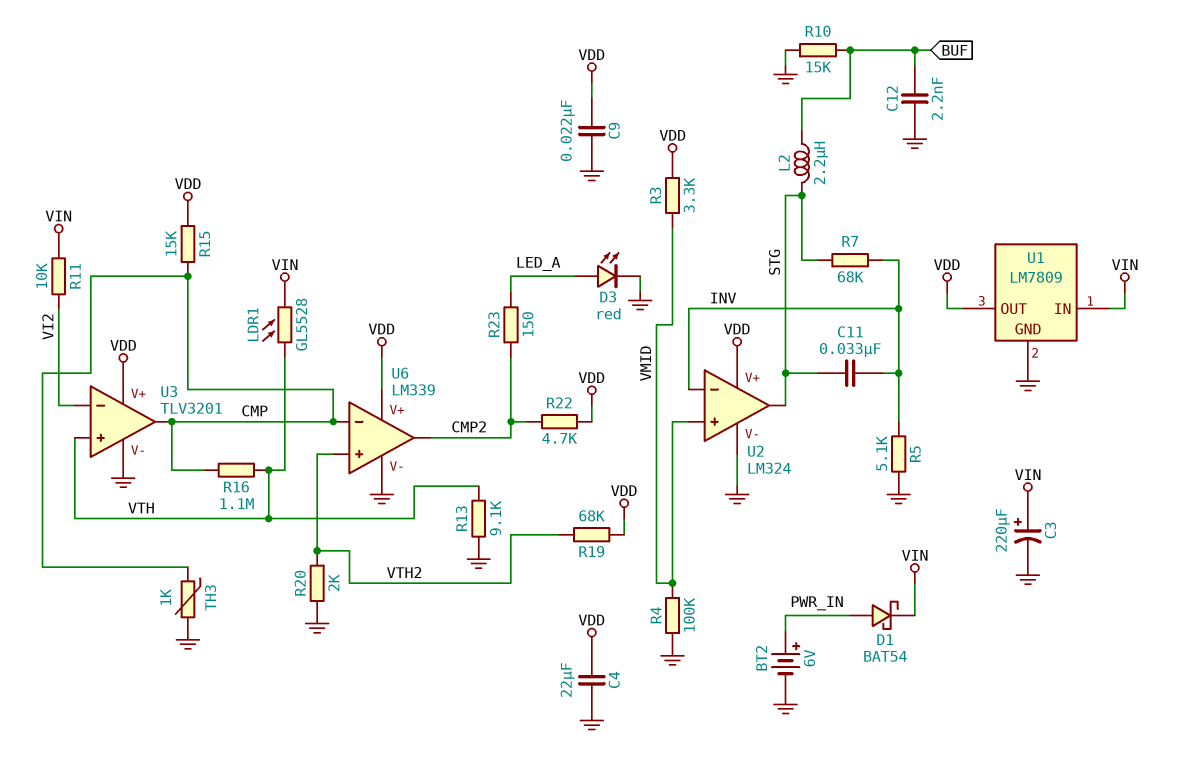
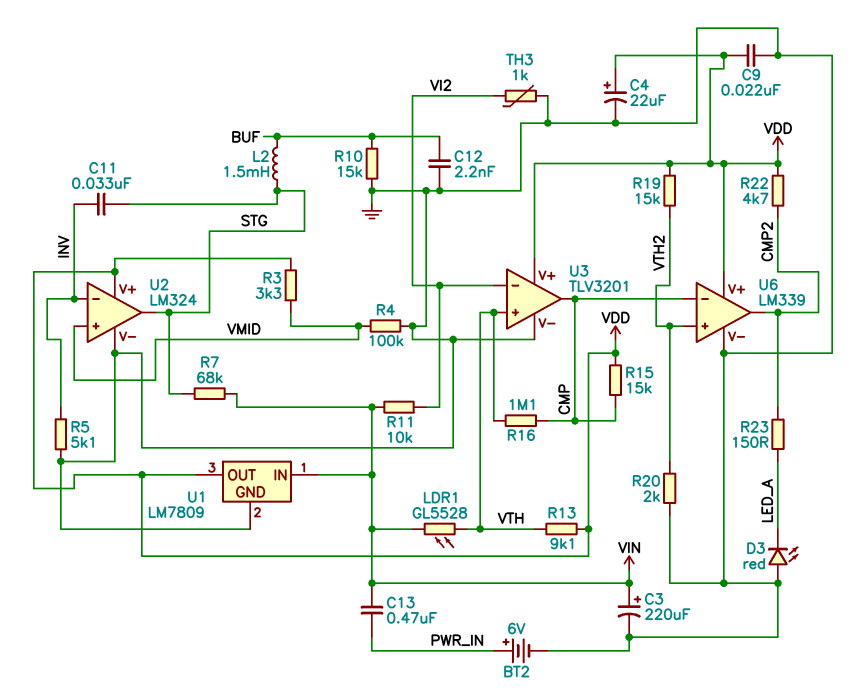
C4: 22uF (GND, VDD) -> 22uF (plus VDD, minus GND)
C13: none -> 470nF (PWR_IN, VIN)
D1: schottky BAT54 (A PWR_IN, K VIN) -> none
D3: LED red (A LED_A, K GND) -> LED red (A GND, K LED_A)
L2: 2.2uH (BUF, STG) -> 1.5mH (BUF, STG)
R7: 68k (INV, STG) -> 68k (STG, VIN)
R13: 9.1k (GND, VTH) -> 9.1k (VDD, VTH)
R19: 68k (VDD, VTH2) -> 15k (VDD, VTH2)
TH3: 1k (CMP, GND) -> 1k (GND, VI2)

